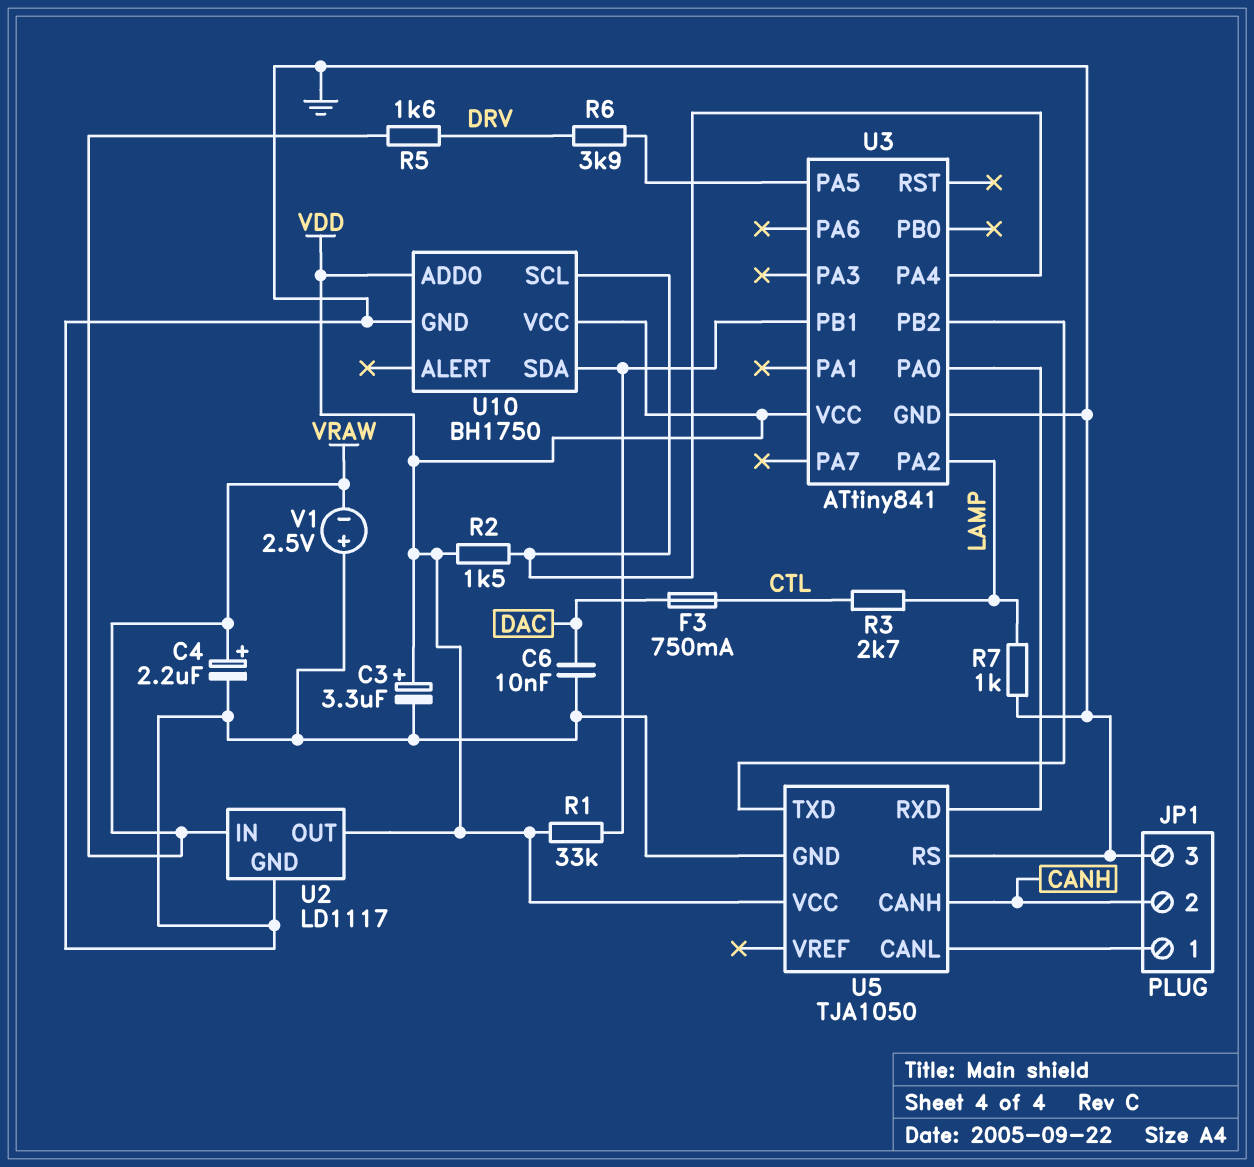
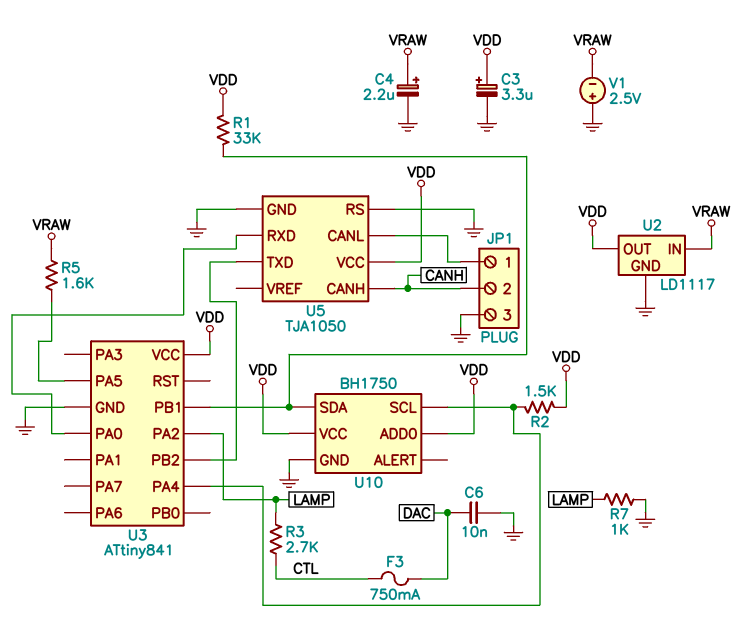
R5: 1.6k (DRV, VRAW) -> 1.6k (U3/PA5, VRAW)
R6: 3.9k (DRV, U3/PA5) -> none

